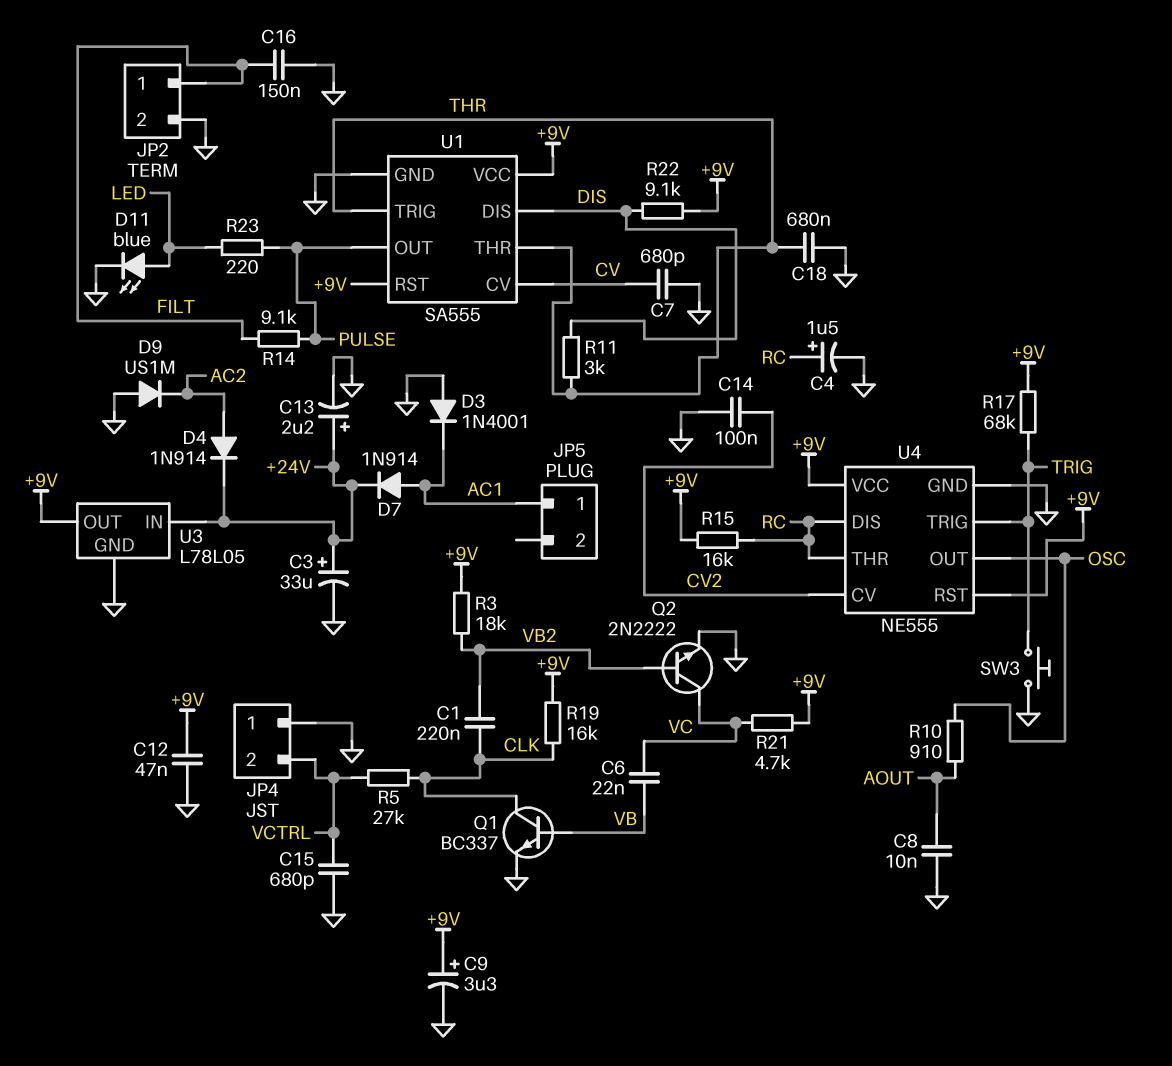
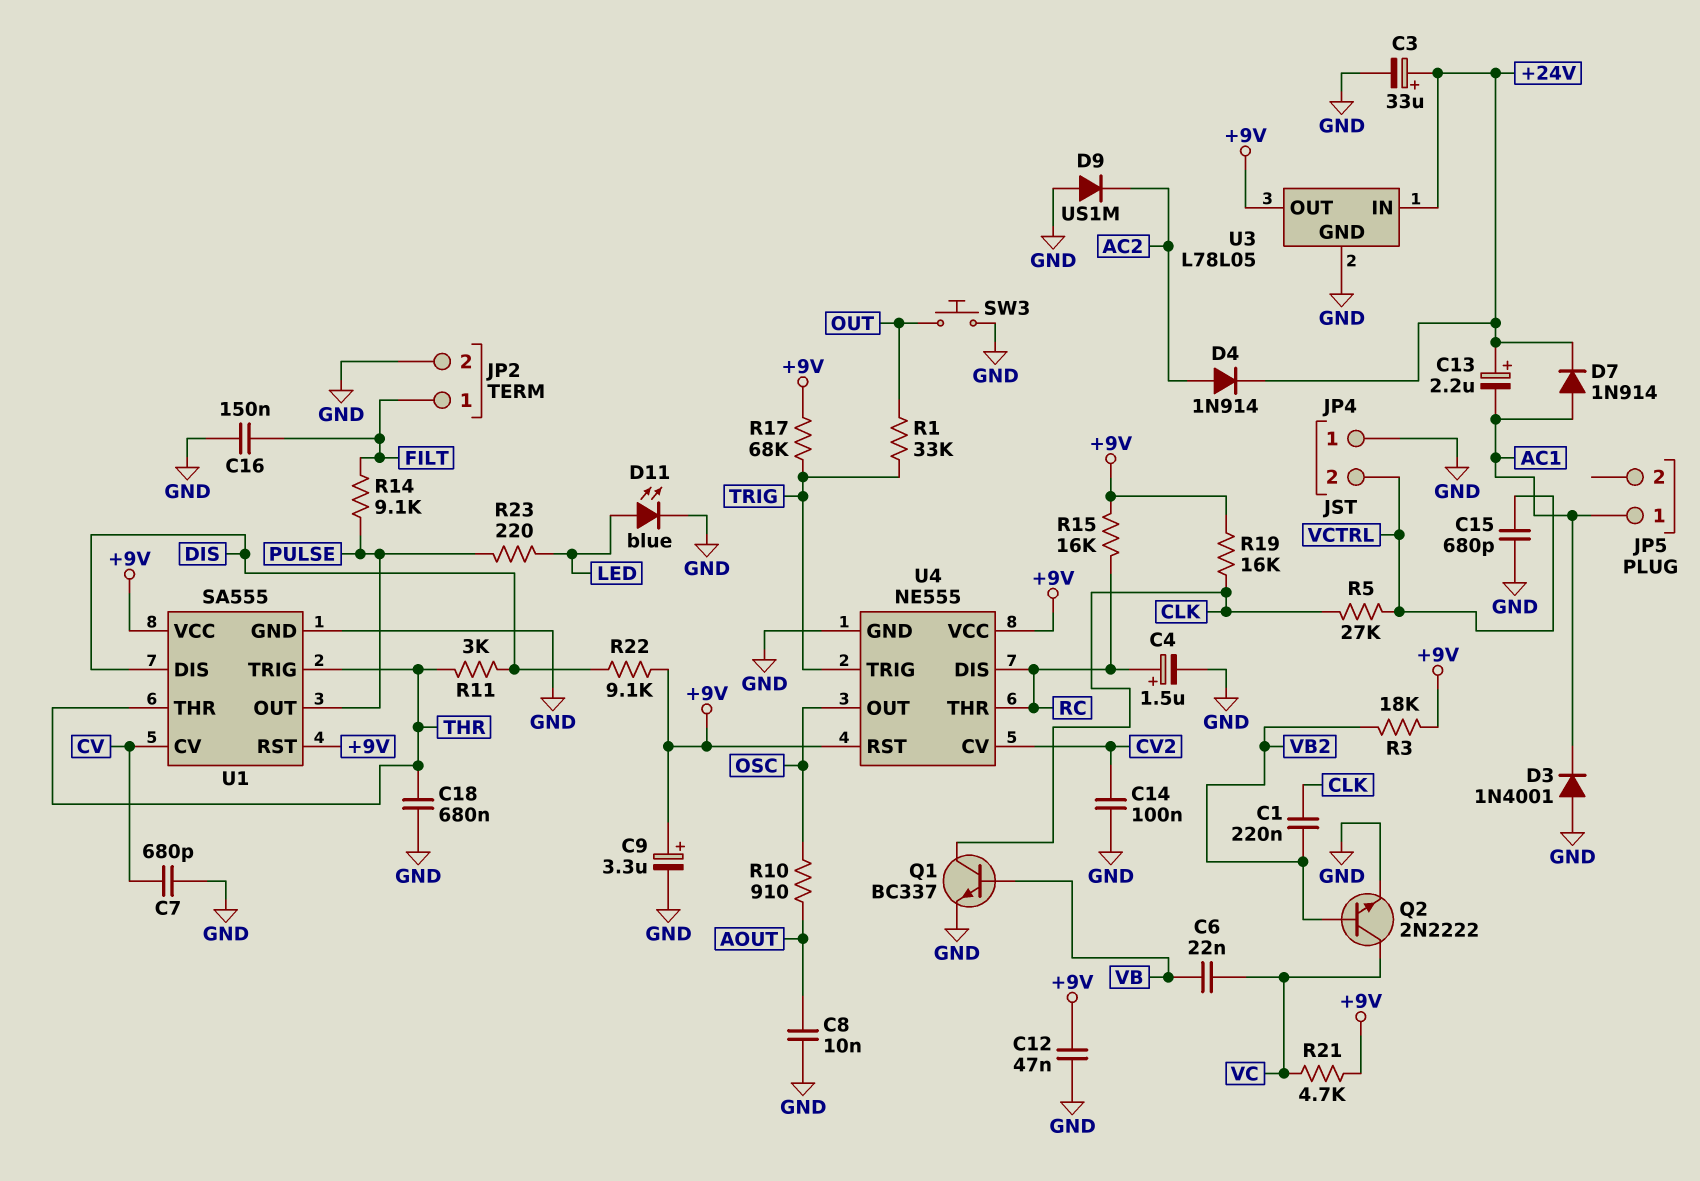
C13: 2.2uF (plus +24V, minus GND) -> 2.2uF (plus +24V, minus AC1)
R1: none -> 33k (OUT, TRIG)
SW3: button (GND, TRIG) -> button (GND, OUT)

